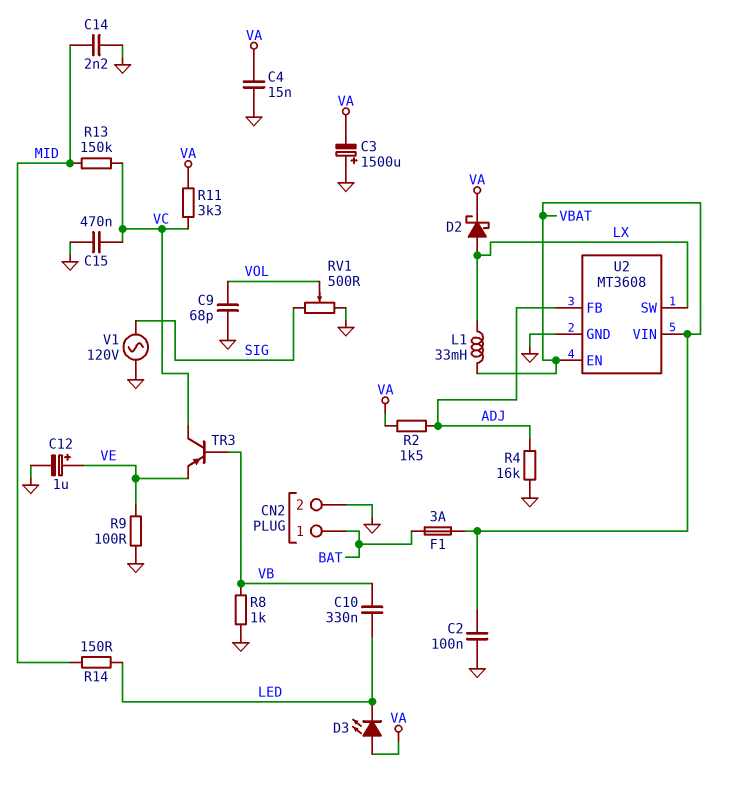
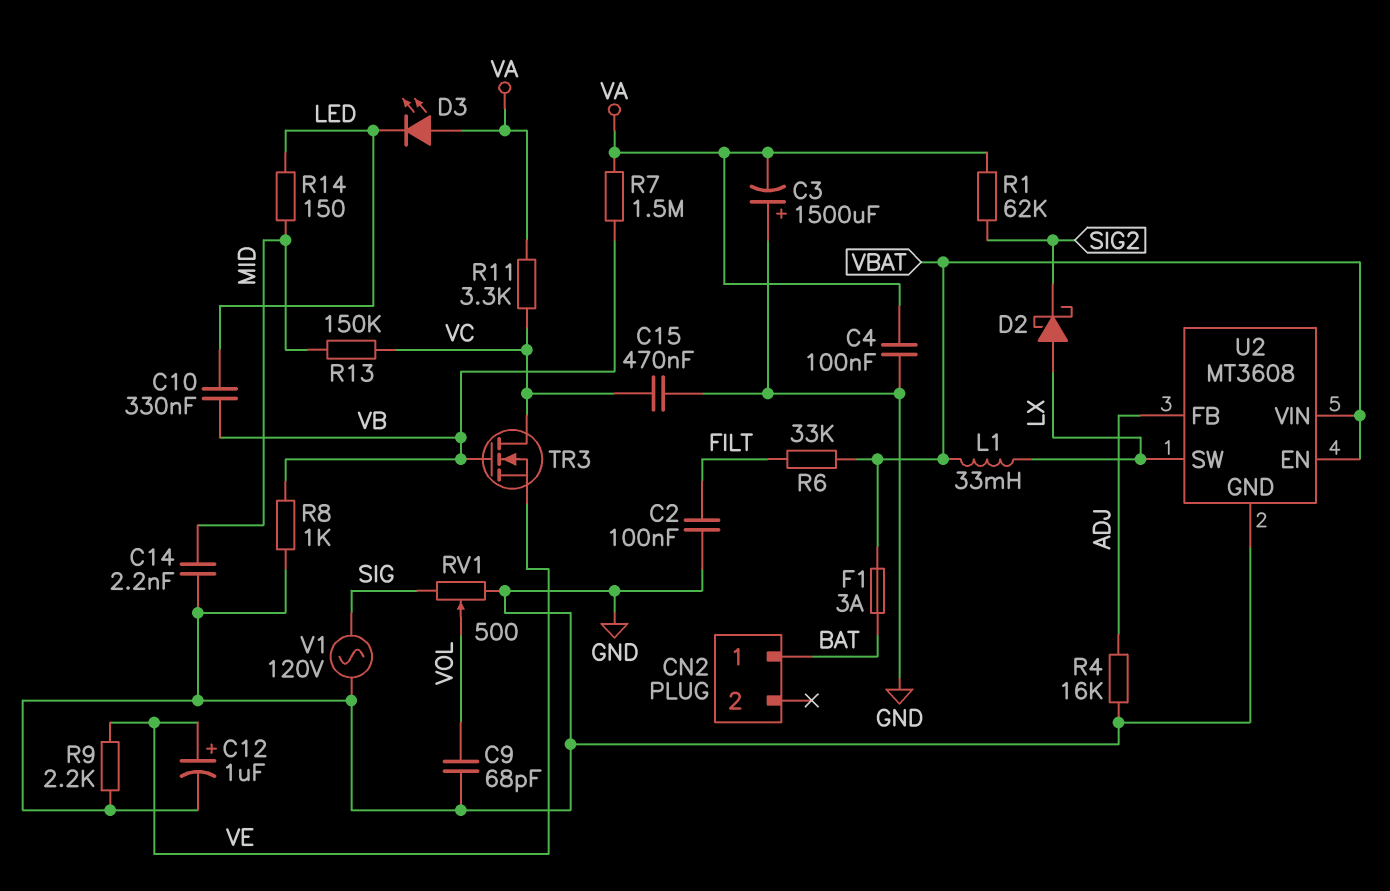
C2: 100nF (GND, VBAT) -> 100nF (FILT, GND)
C4: 15nF (GND, VA) -> 100nF (GND, VA)
CN2 pin 2: GND -> none
D2: schottky (A LX, K VA) -> schottky (A LX, K SIG2)
R1: none -> 62k (SIG2, VA)
R2: 1.5k (ADJ, VA) -> none
R6: none -> 33k (FILT, VBAT)
R7: none -> 1.5M (VA, VB)
R9: 100 (GND, VE) -> 2.2k (GND, VE)
TR3: PNP (B VB, C VC, E VE) -> NMOS (G VB, D VC, S VE)

